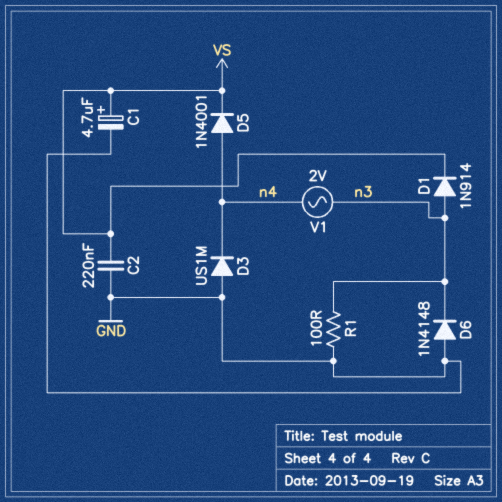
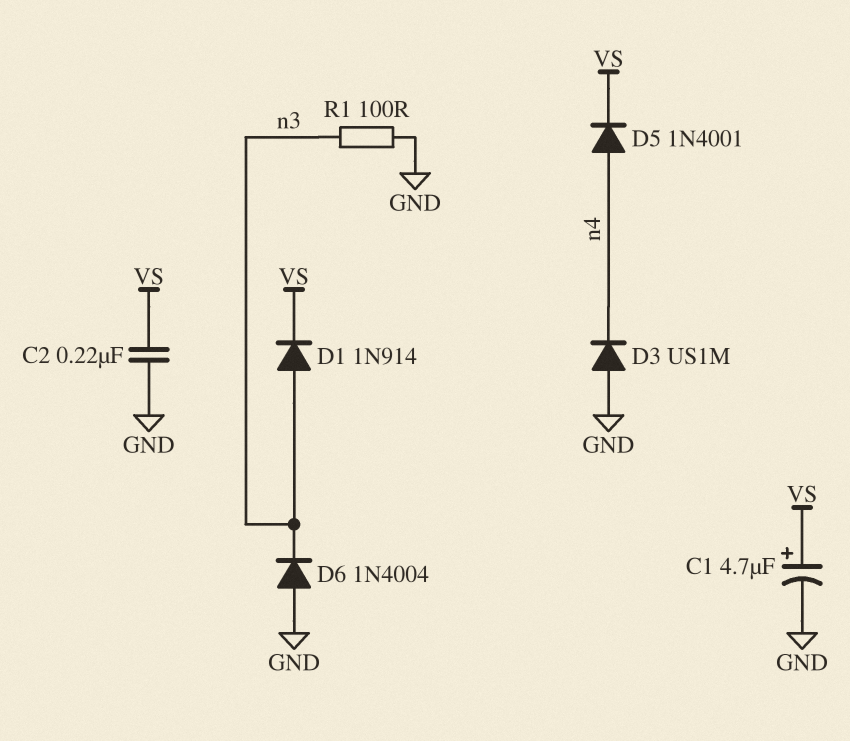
D6: diode 1N4148 (A GND, K n3) -> diode 1N4004 (A GND, K n3)
V1: AC 2V (n3, n4) -> none

